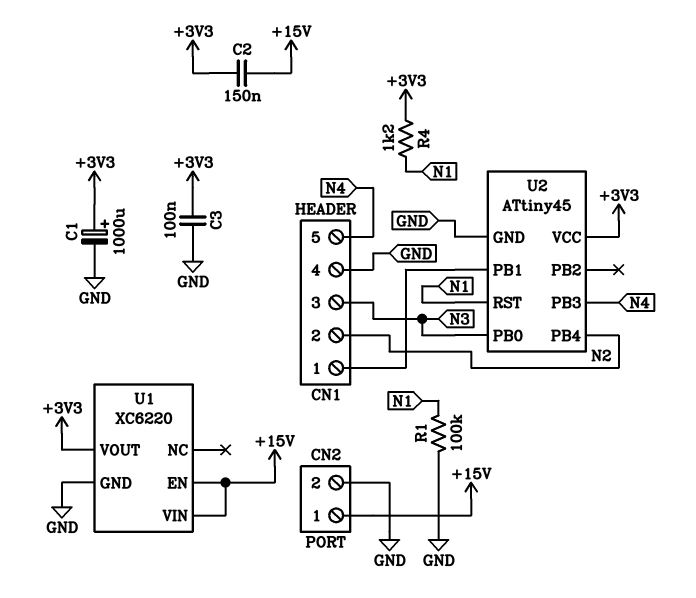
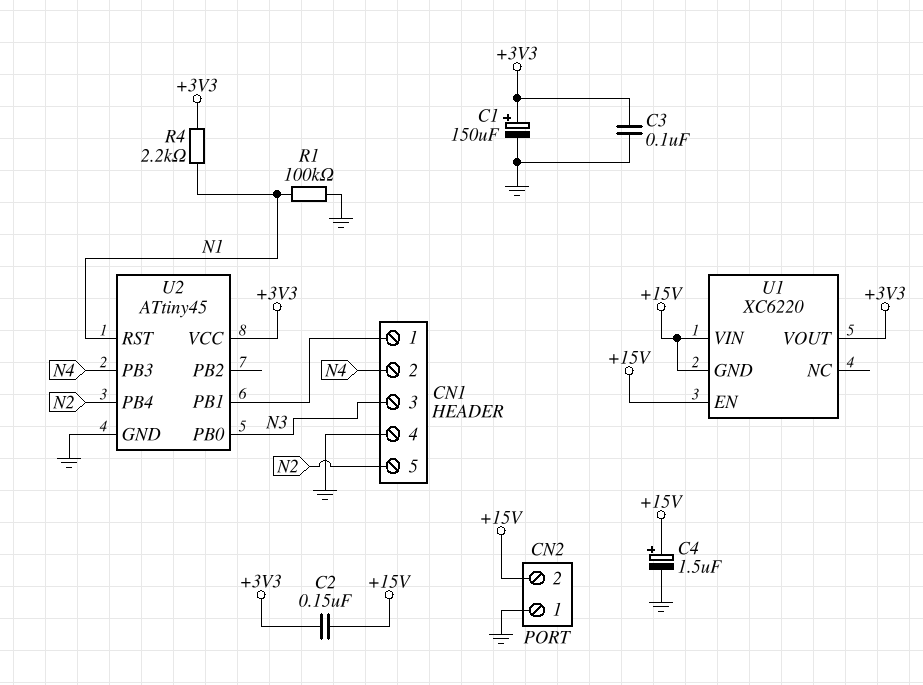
C1: 1000uF (plus +3V3, minus GND) -> 150uF (plus +3V3, minus GND)
C4: none -> 1.5uF (plus +15V, minus GND)
CN1 pin 2: N2 -> N4
CN1 pin 5: N4 -> N2
CN2 pin 1: +15V -> GND
CN2 pin 2: GND -> +15V
R4: 1.2k (+3V3, N1) -> 2.2k (+3V3, N1)
U1 pin GND: GND -> +15V

